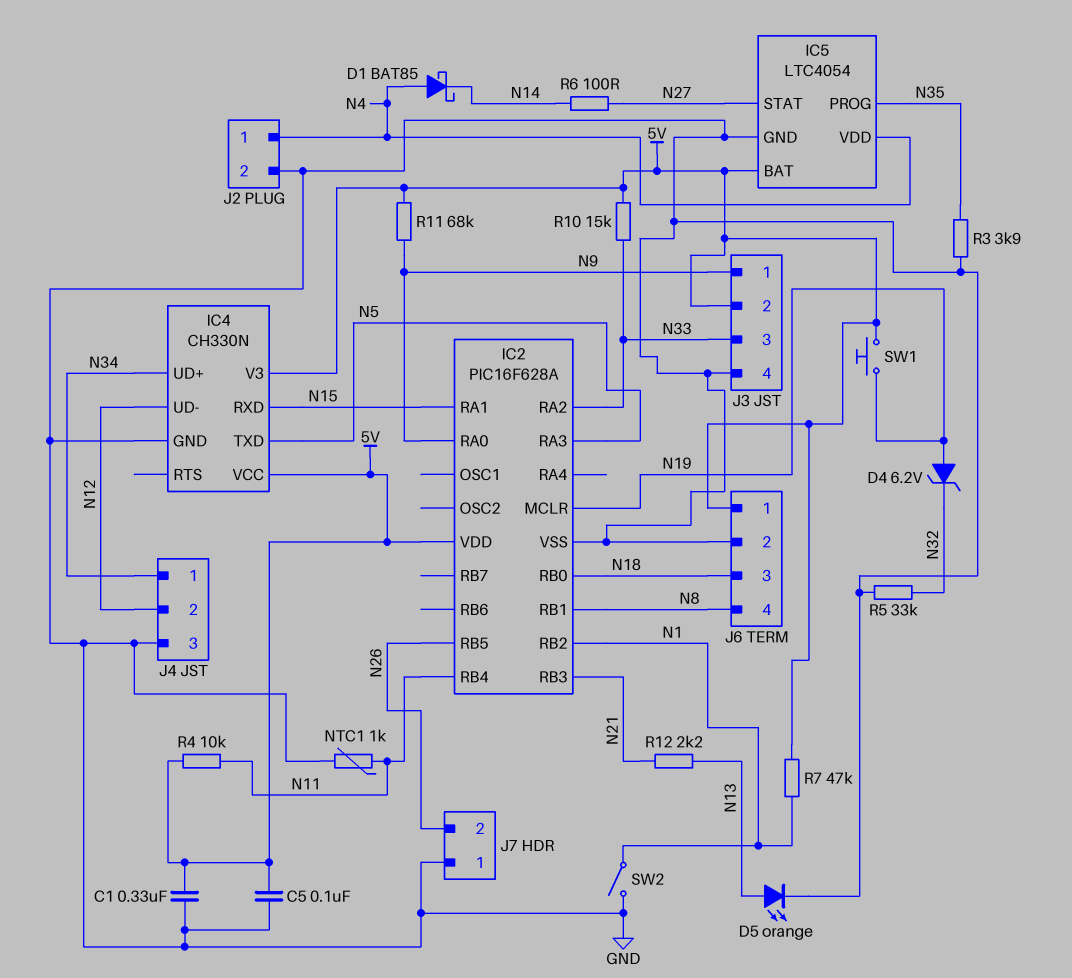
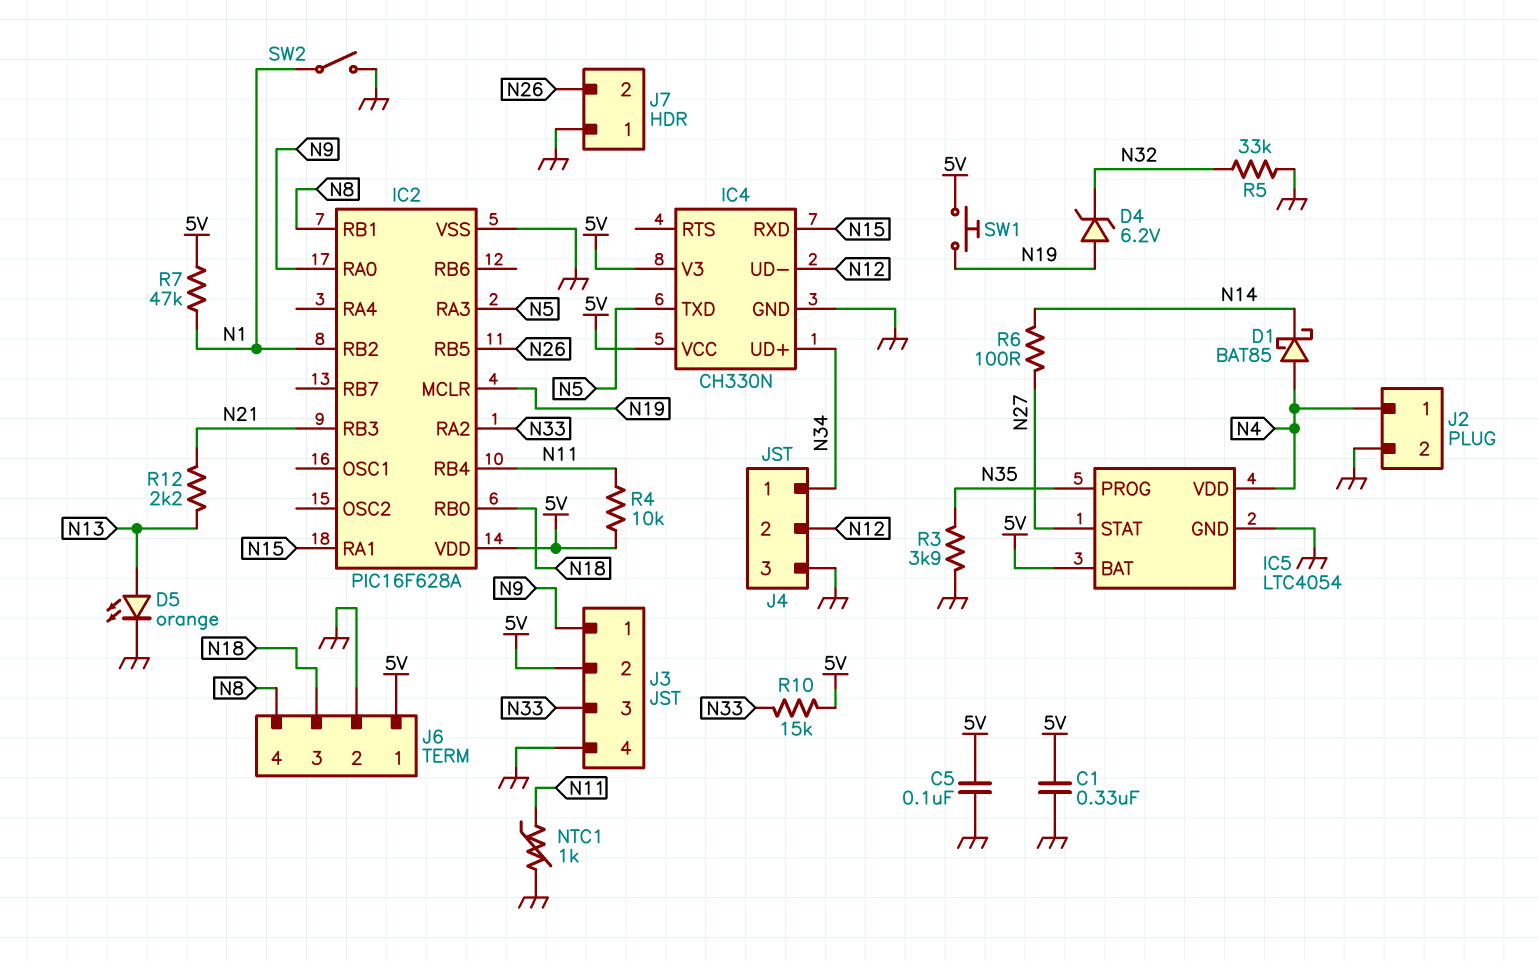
R11: 68k (5V, N9) -> none

